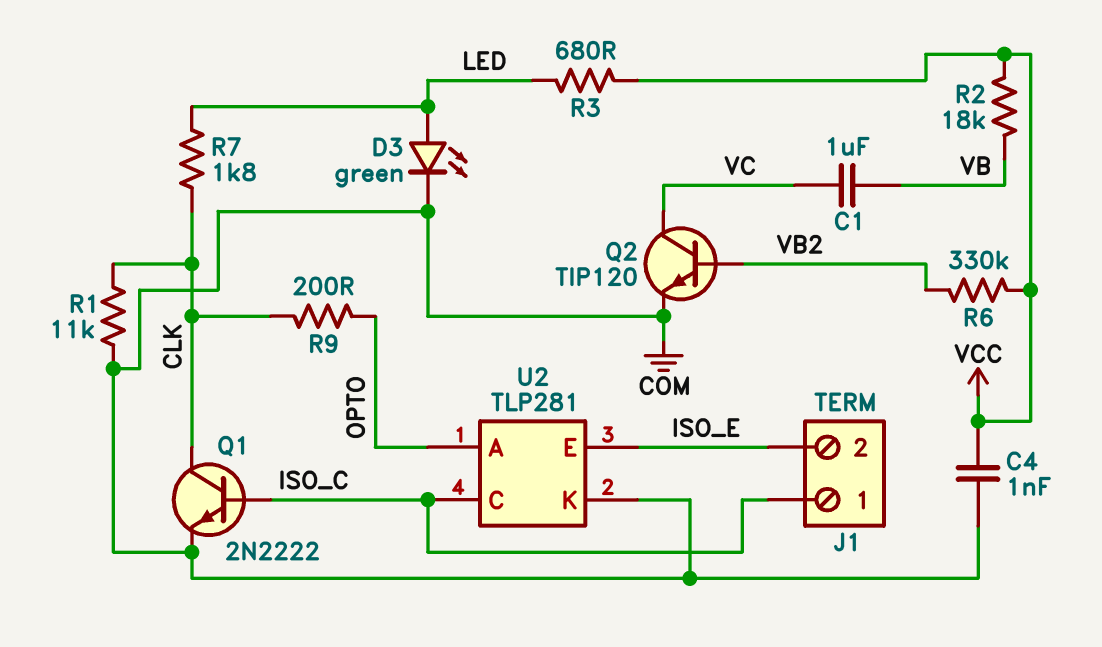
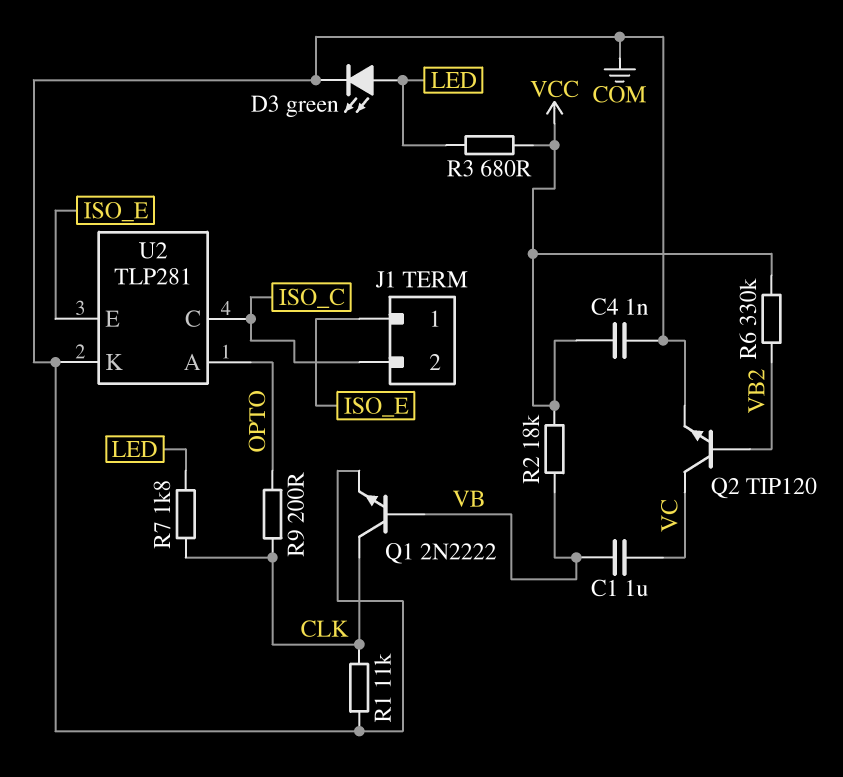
J1 pin 1: ISO_C -> ISO_E
J1 pin 2: ISO_E -> ISO_C
Q1: NPN 2N2222 (B ISO_C, C CLK, E COM) -> NPN 2N2222 (B VB, C CLK, E COM)

